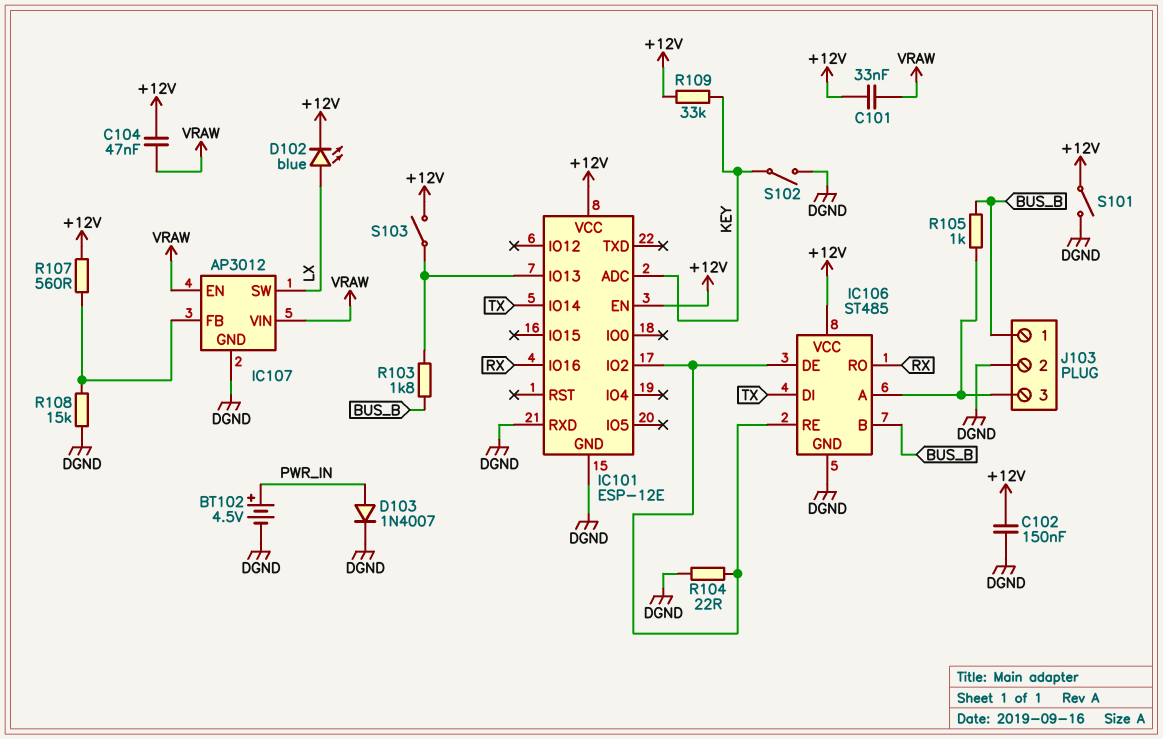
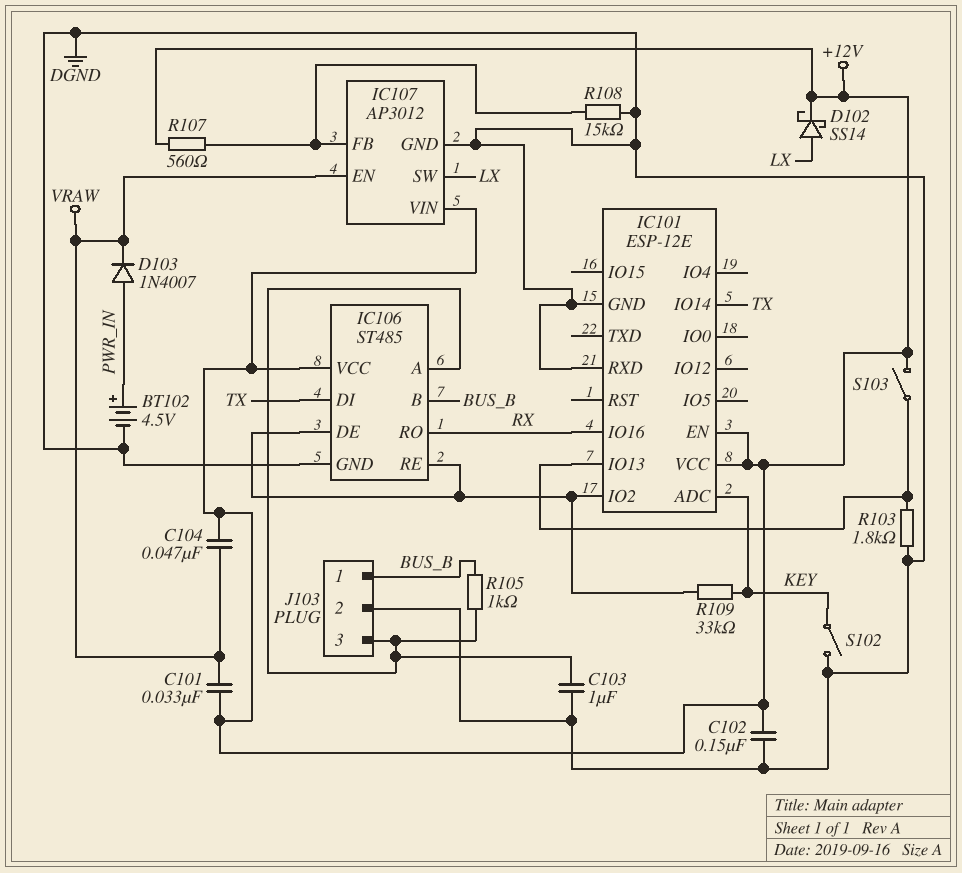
C103: none -> 1uF (DGND, IC106/A)
D102: LED blue (A LX, K +12V) -> schottky SS14 (A LX, K +12V)
D103: diode 1N4007 (A PWR_IN, K DGND) -> diode 1N4007 (A PWR_IN, K VRAW)
IC107 pin VIN: VRAW -> +12V
R103: 1.8k (BUS_B, IC101/IO13) -> 1.8k (DGND, IC101/IO13)
R104: 22 (DGND, IC101/IO2) -> none
R109: 33k (+12V, KEY) -> 33k (IC101/IO2, KEY)
S101: switch (+12V, DGND) -> none

